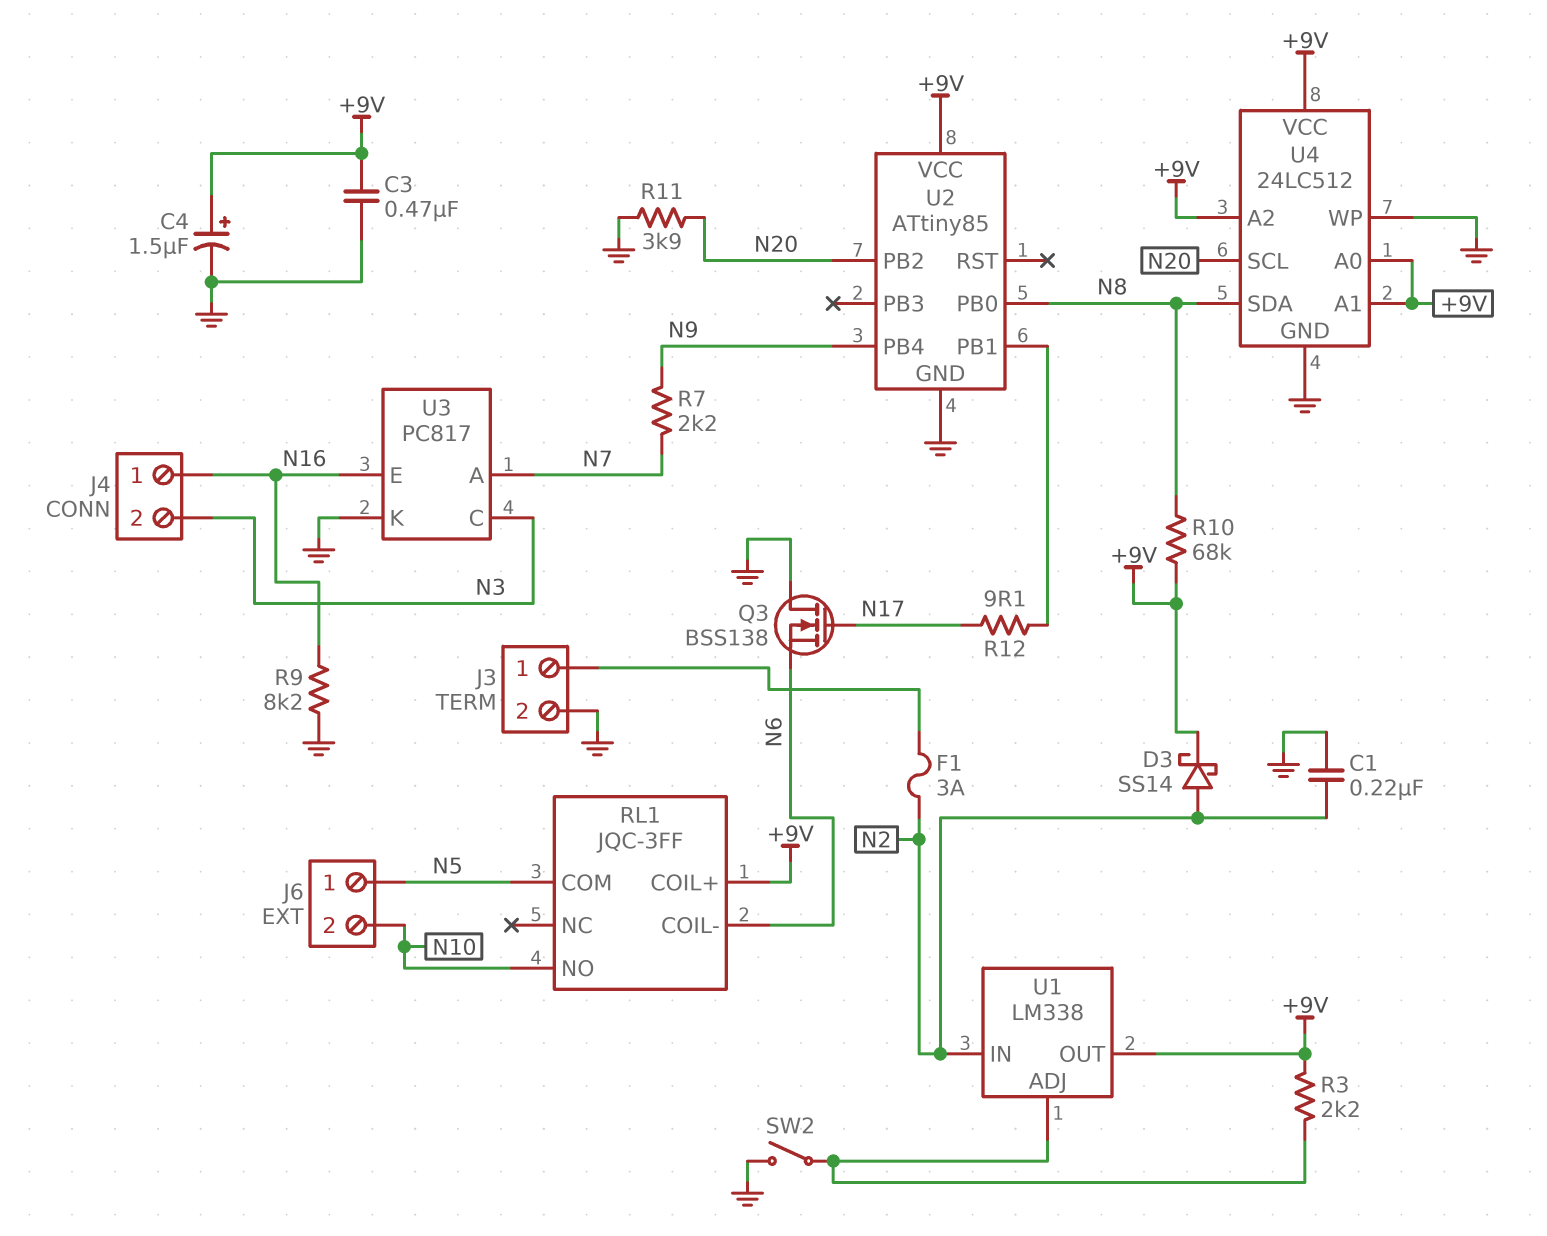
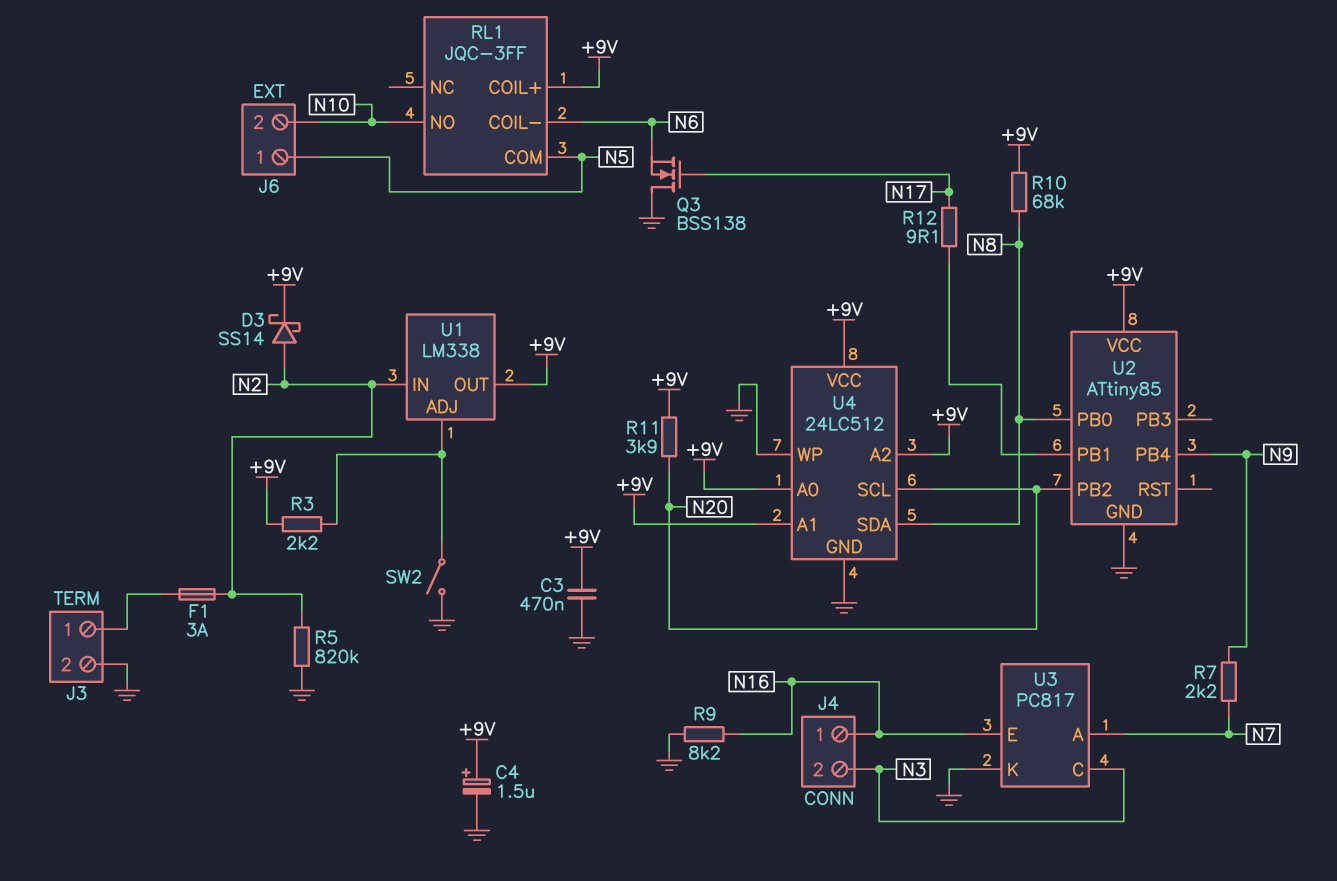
C1: 220nF (GND, N2) -> none
R5: none -> 820k (GND, N2)
R11: 3.9k (GND, N20) -> 3.9k (+9V, N20)

